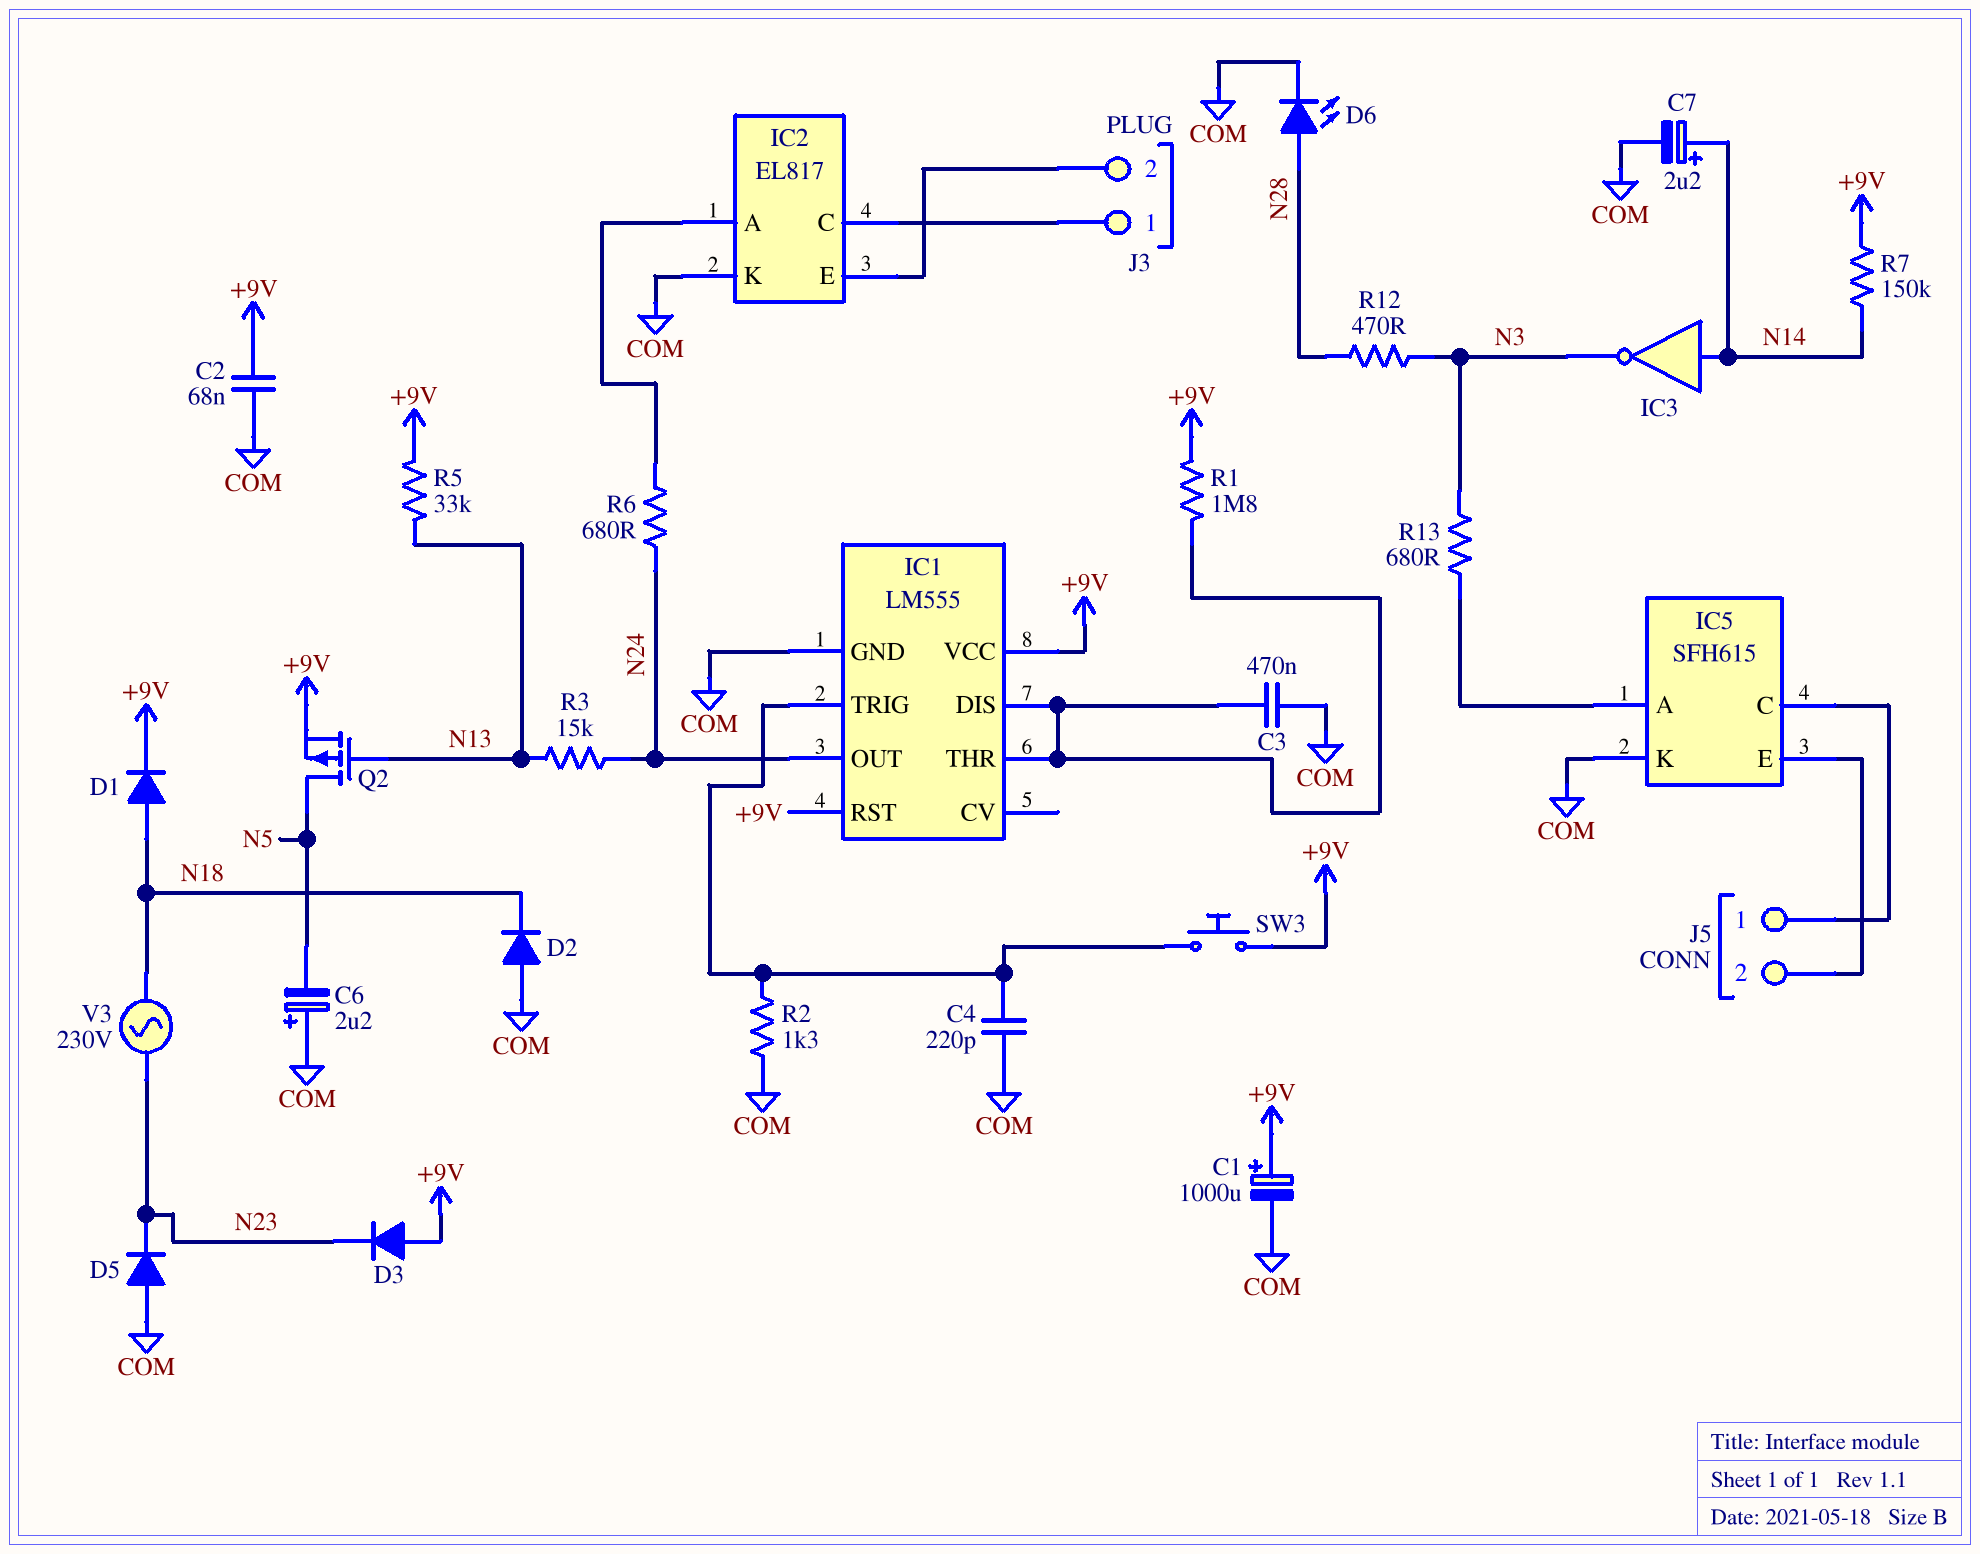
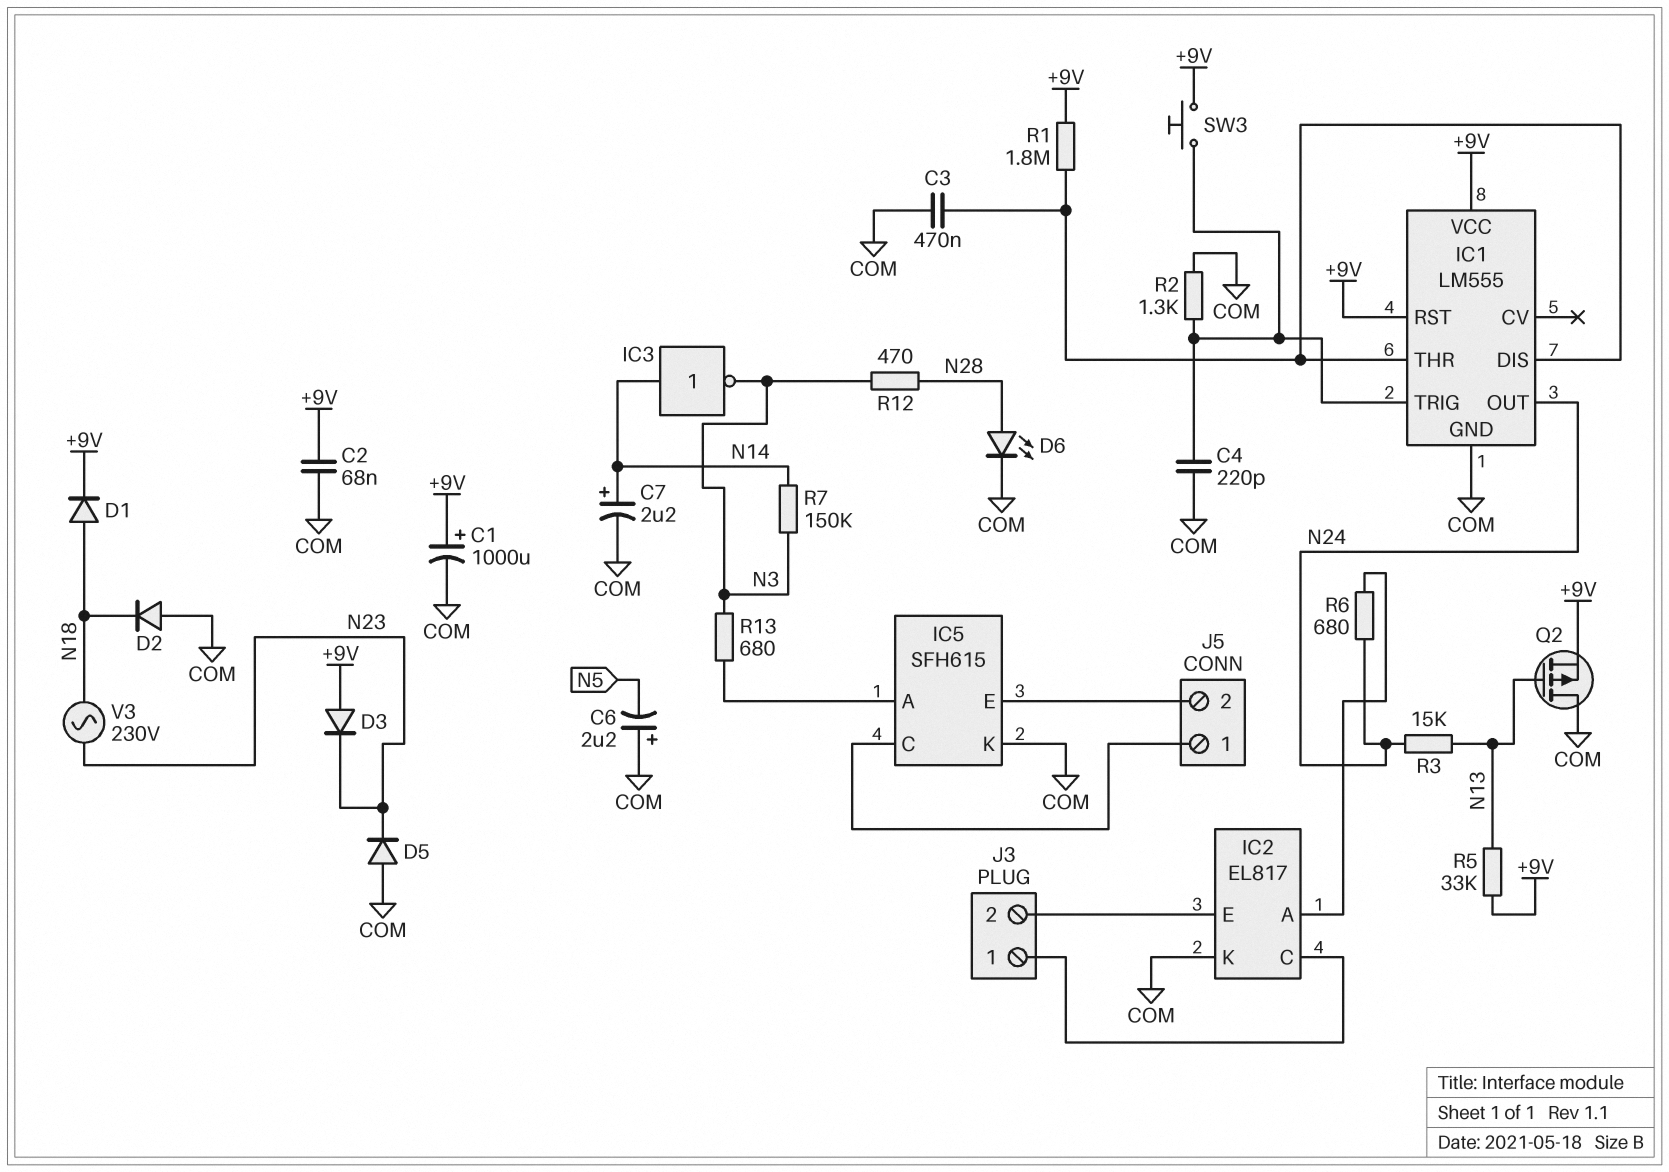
Q2: PMOS (G N13, D N5, S +9V) -> PMOS (G N13, D COM, S +9V)
R7: 150k (+9V, N14) -> 150k (N3, N14)

